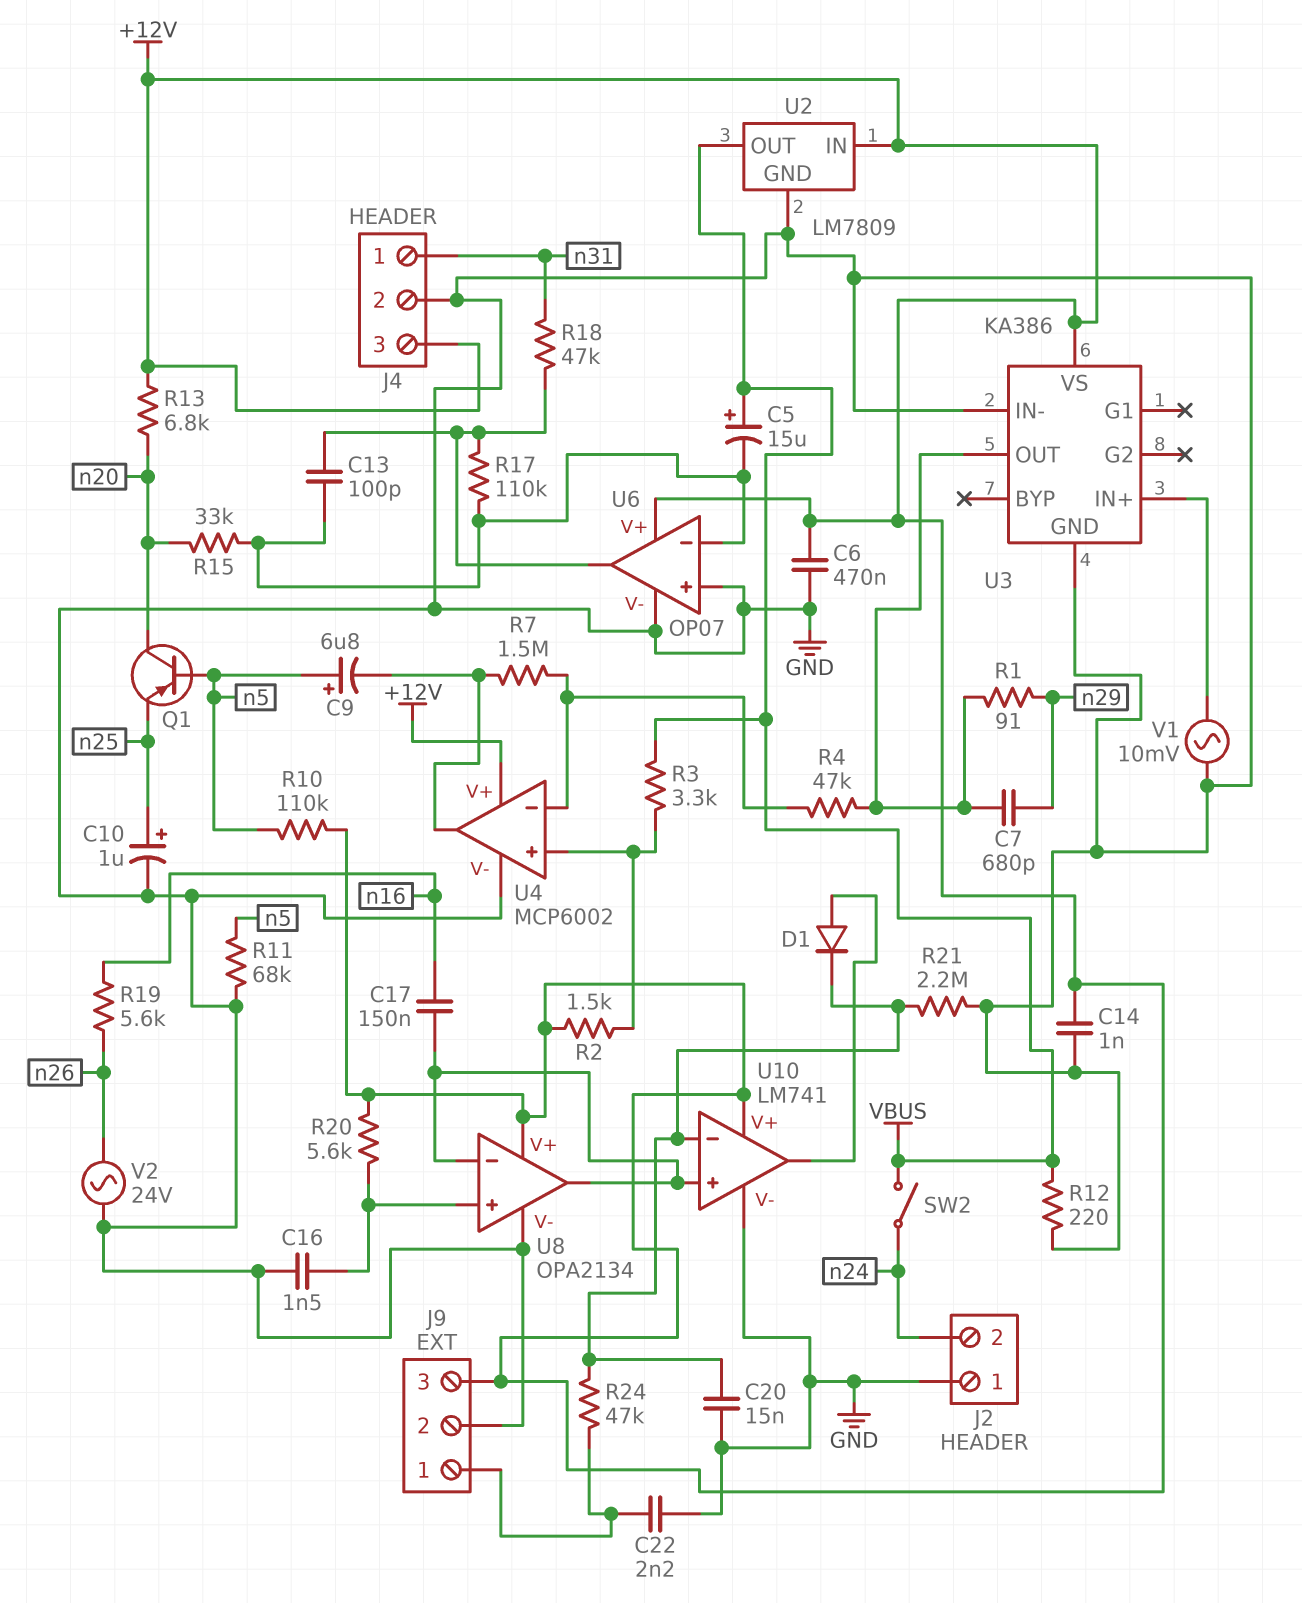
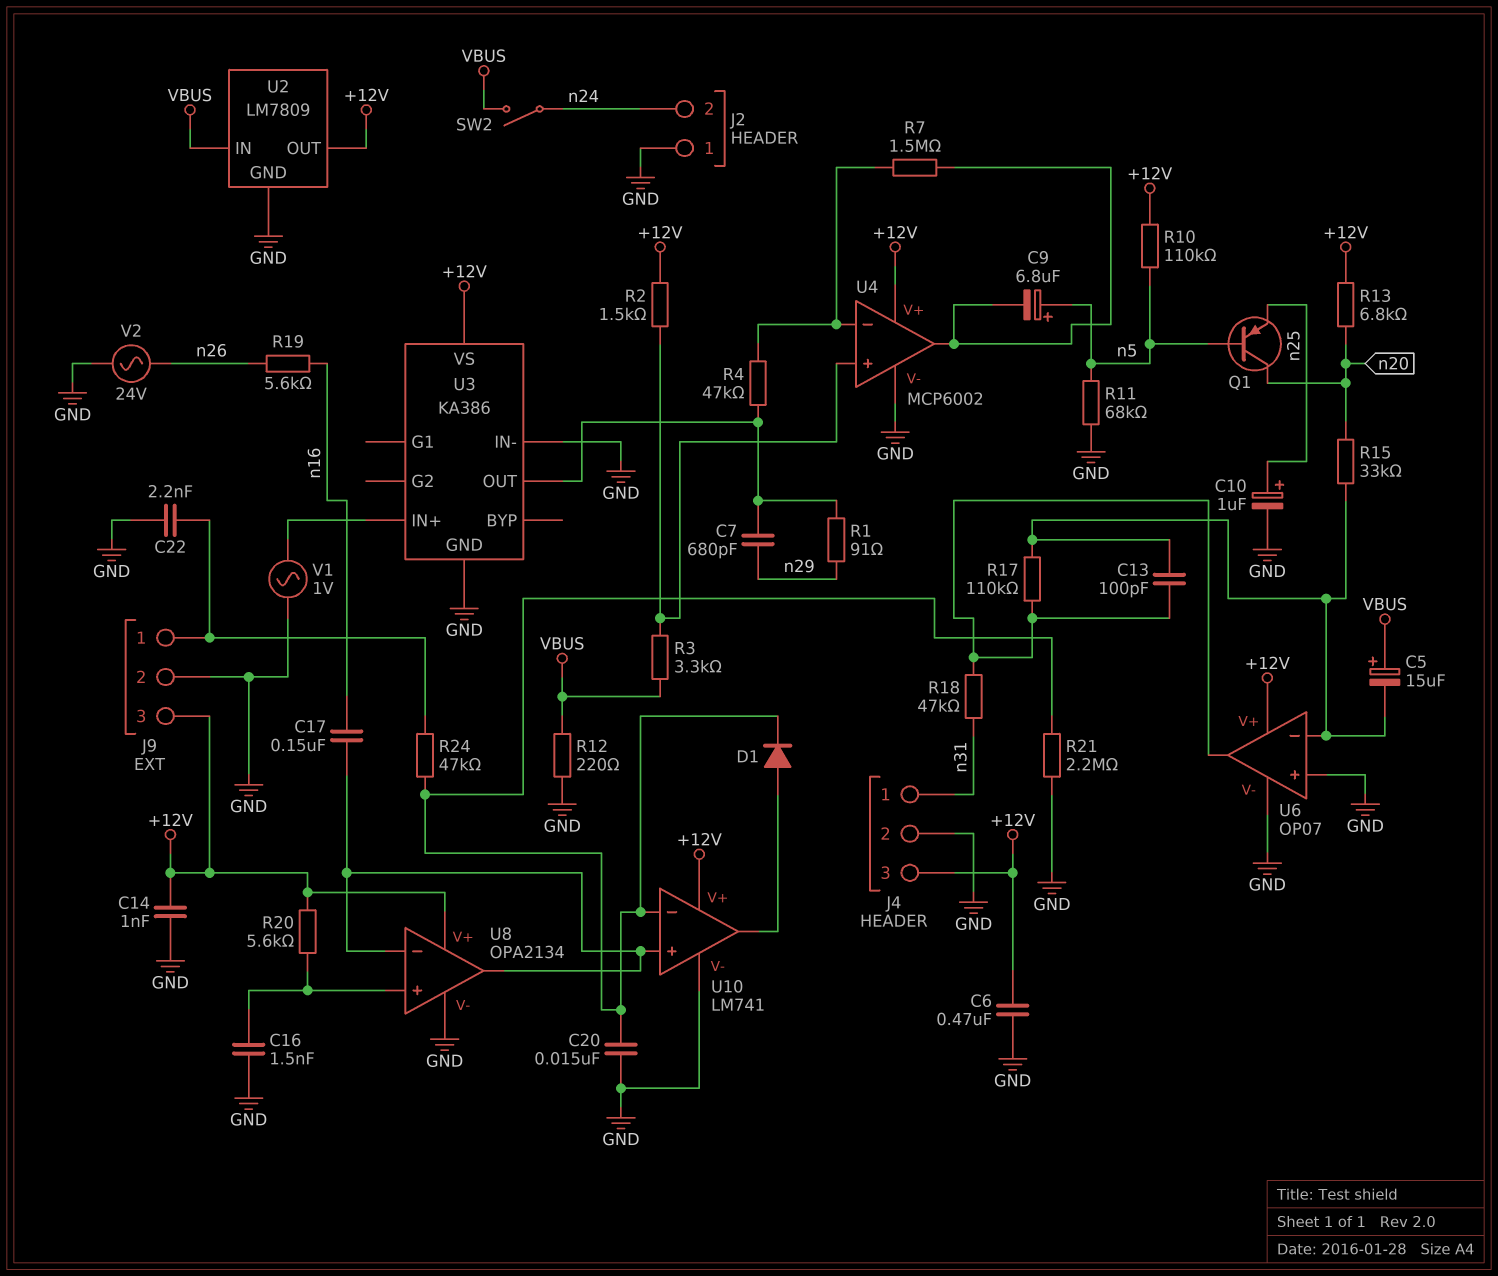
U2 pin IN: +12V -> VBUS
U2 pin OUT: VBUS -> +12V
V1: AC 10mV (GND, U3/IN+) -> AC 1V (GND, U3/IN+)

